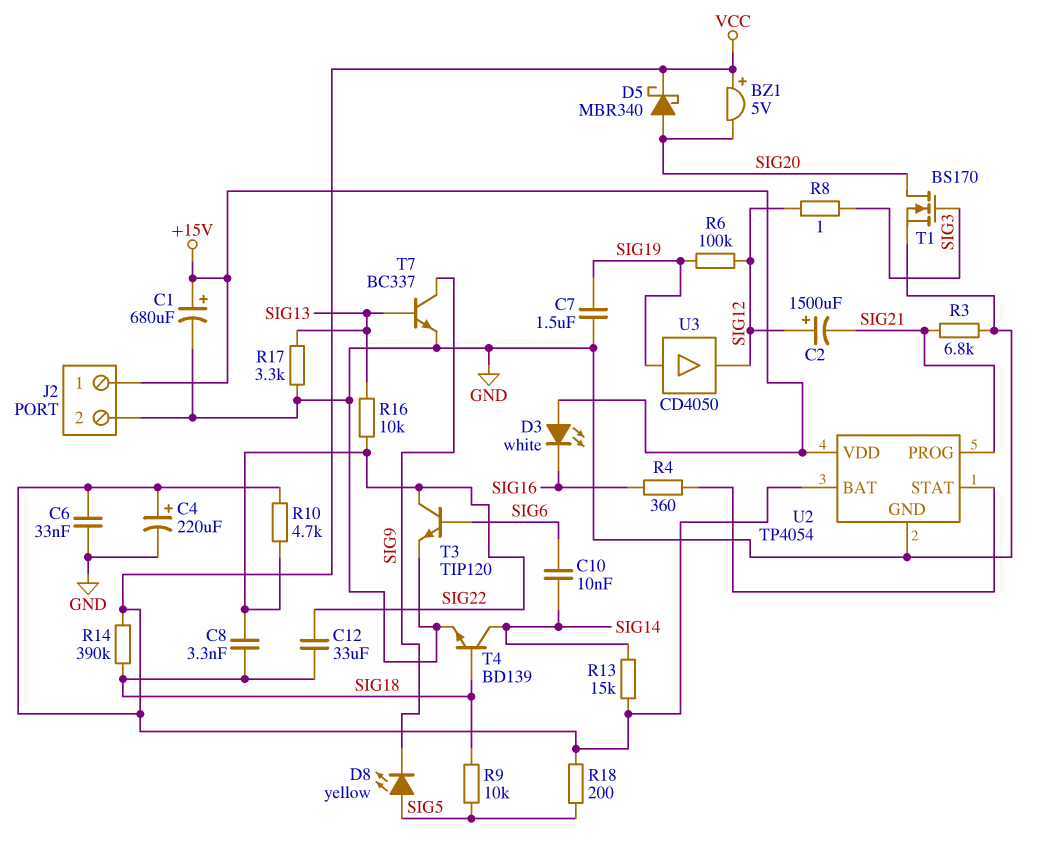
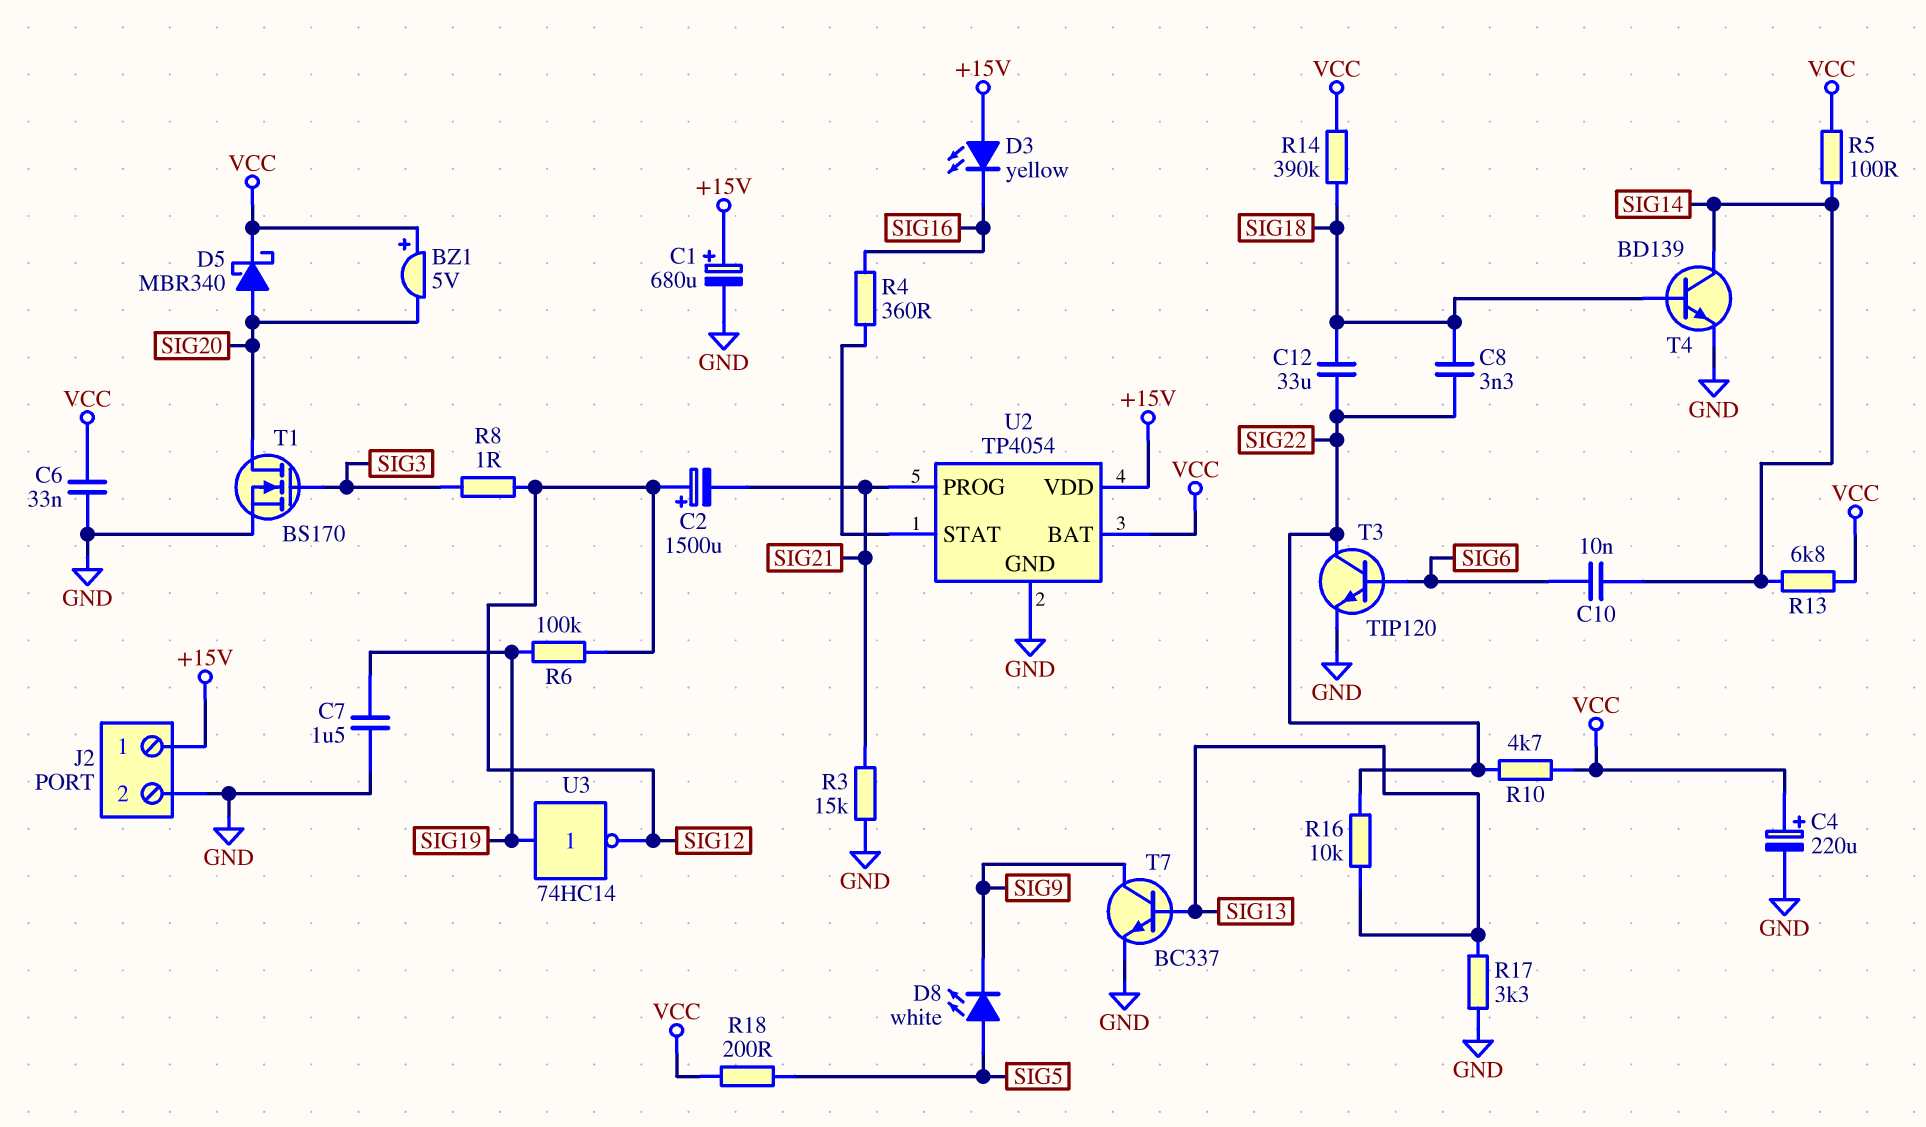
D3: LED white (A +15V, K SIG16) -> LED yellow (A +15V, K SIG16)
D8: LED yellow (A SIG5, K SIG9) -> LED white (A SIG5, K SIG9)
R3: 6.8k (GND, SIG21) -> 15k (GND, SIG21)
R5: none -> 100 (SIG14, VCC)
R9: 10k (SIG5, SIG18) -> none
R13: 15k (SIG14, VCC) -> 6.8k (SIG14, VCC)
U3: buffer CD4050 (in SIG19, out SIG12) -> NOT 74HC14 (in SIG19, out SIG12)

